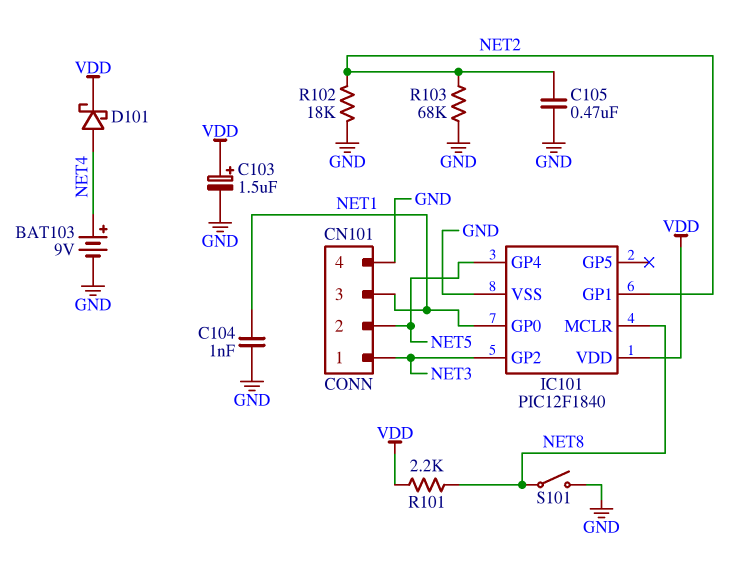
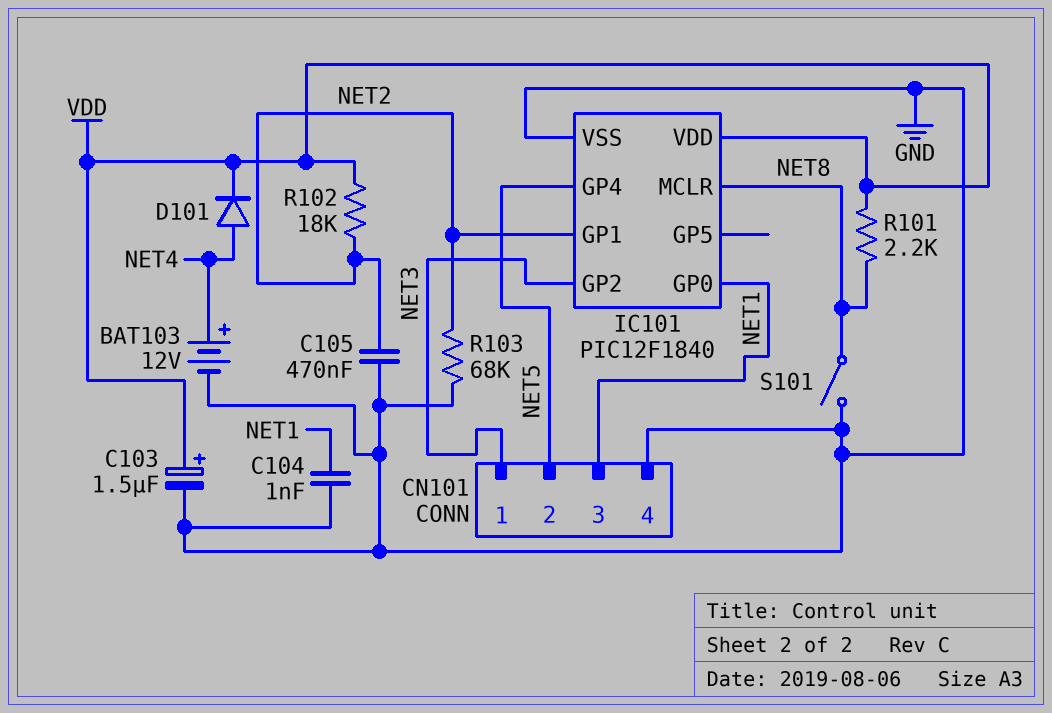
BAT103: 9V (plus NET4, minus GND) -> 12V (plus NET4, minus GND)
D101: schottky (A NET4, K VDD) -> diode (A NET4, K VDD)
R102: 18k (GND, NET2) -> 18k (NET2, VDD)

